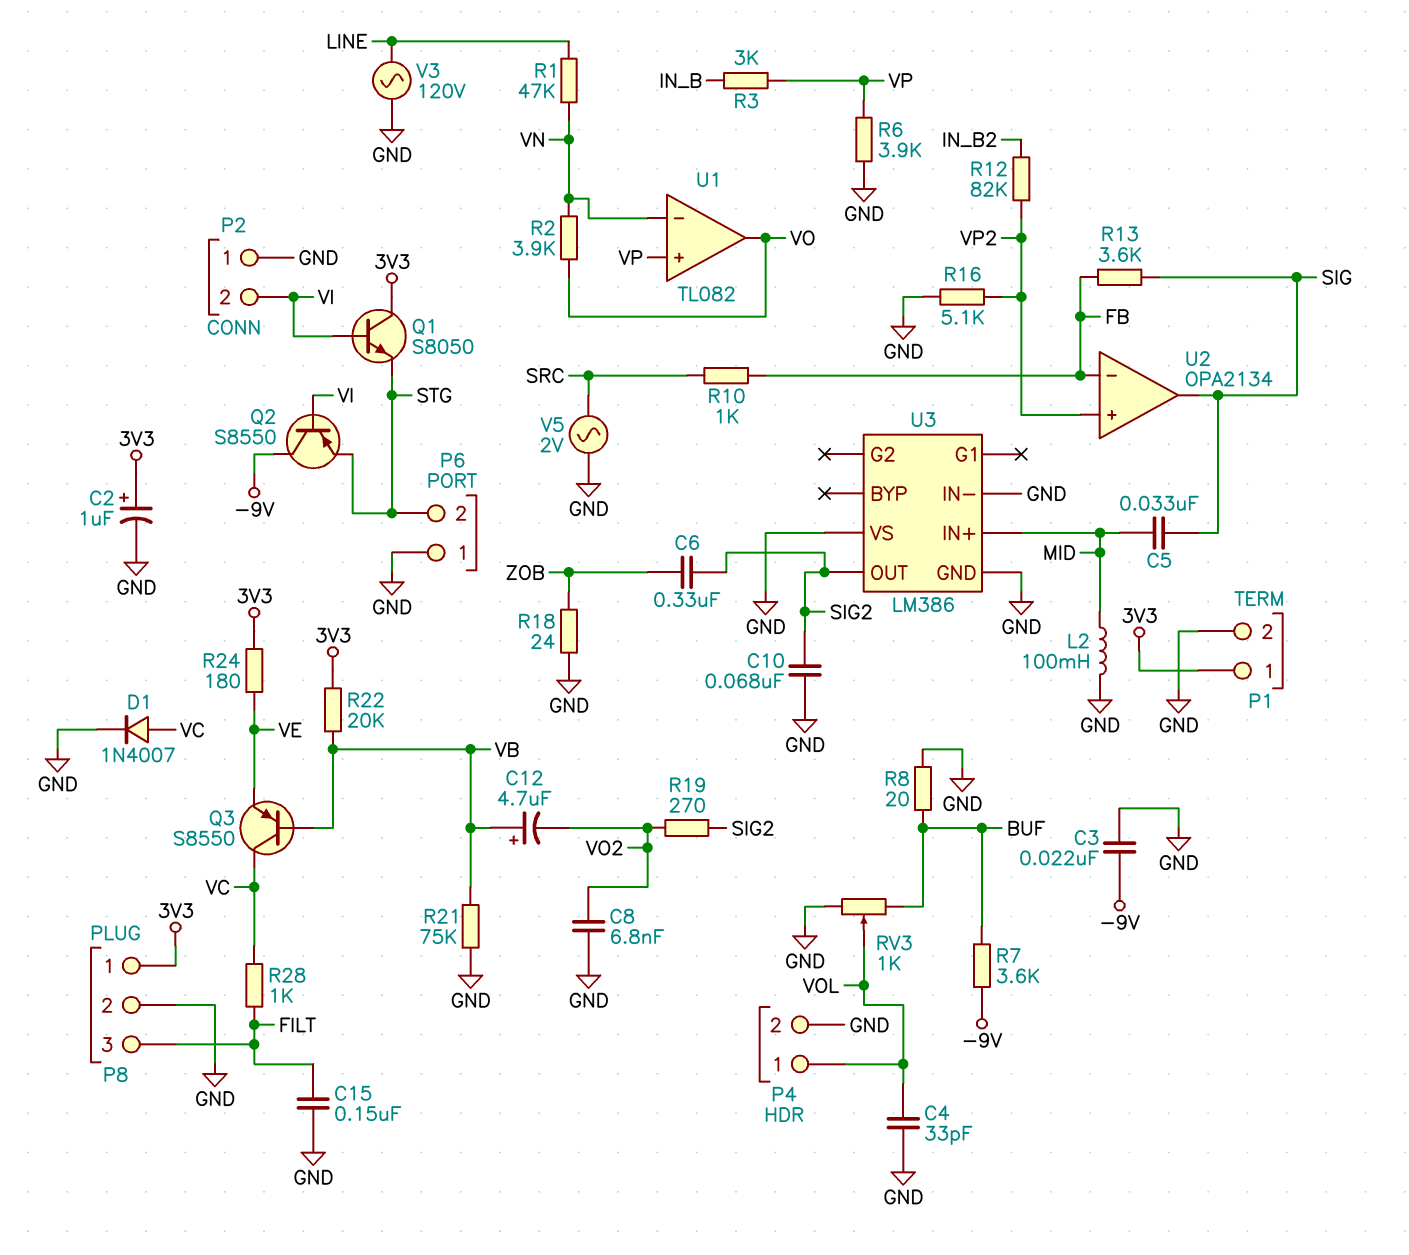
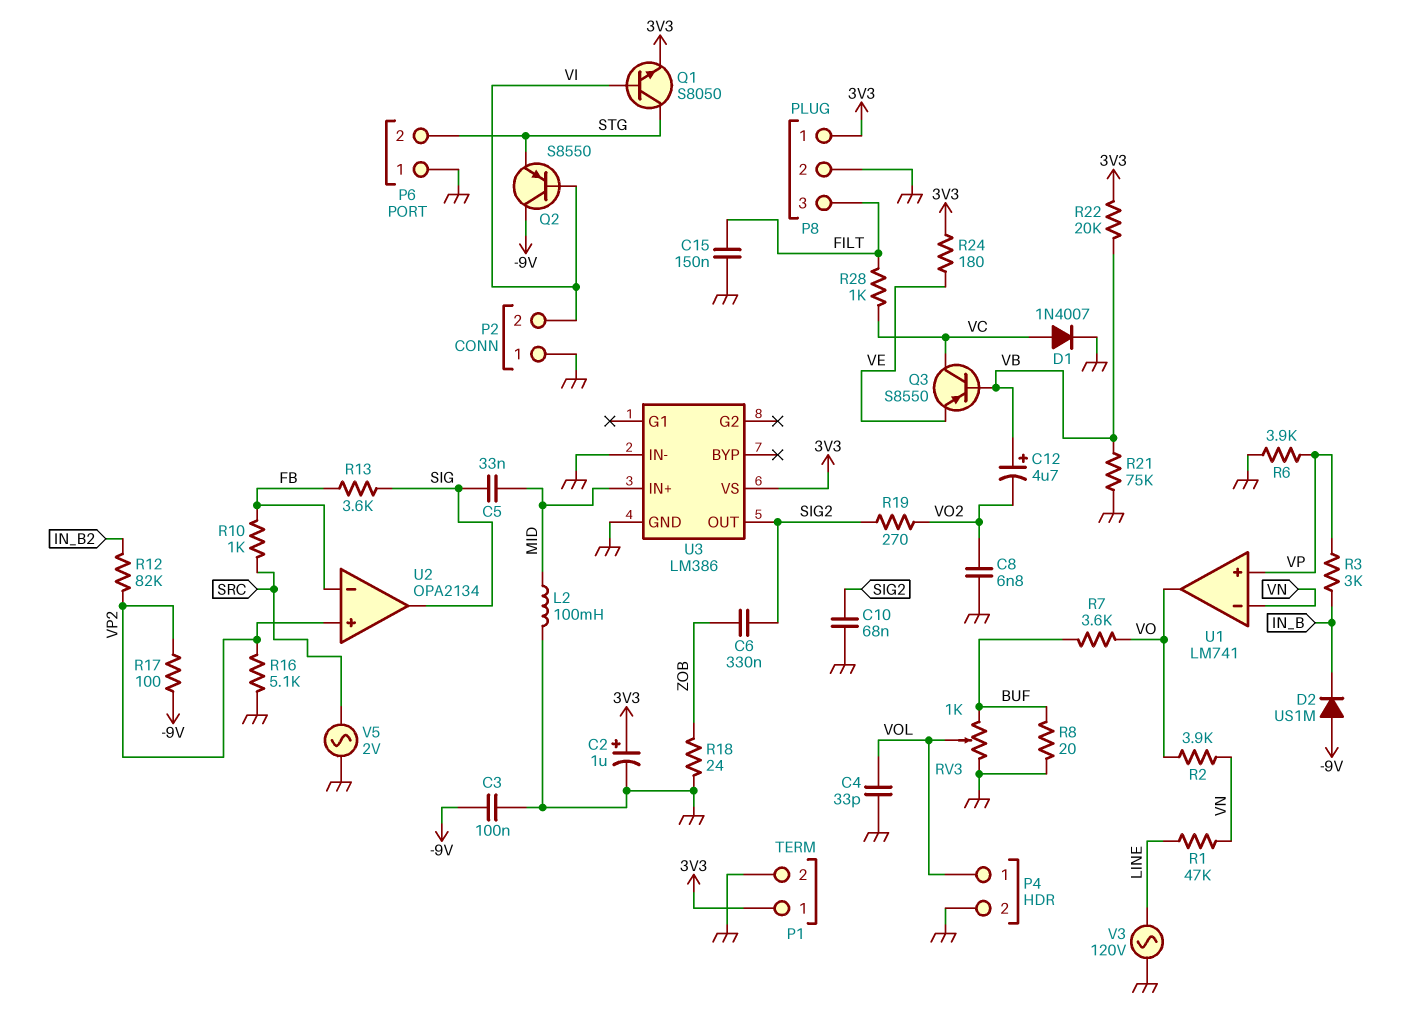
C3: 22nF (-9V, GND) -> 100nF (-9V, GND)
D2: none -> diode US1M (A -9V, K IN_B)
Q1: NPN S8050 (B VI, C 3V3, E STG) -> NPN S8050 (B VI, C STG, E 3V3)
R7: 3.6k (-9V, BUF) -> 3.6k (BUF, VO)
R17: none -> 100 (-9V, VP2)
U1: TL082 -> LM741
U3 pin VS: GND -> 3V3

